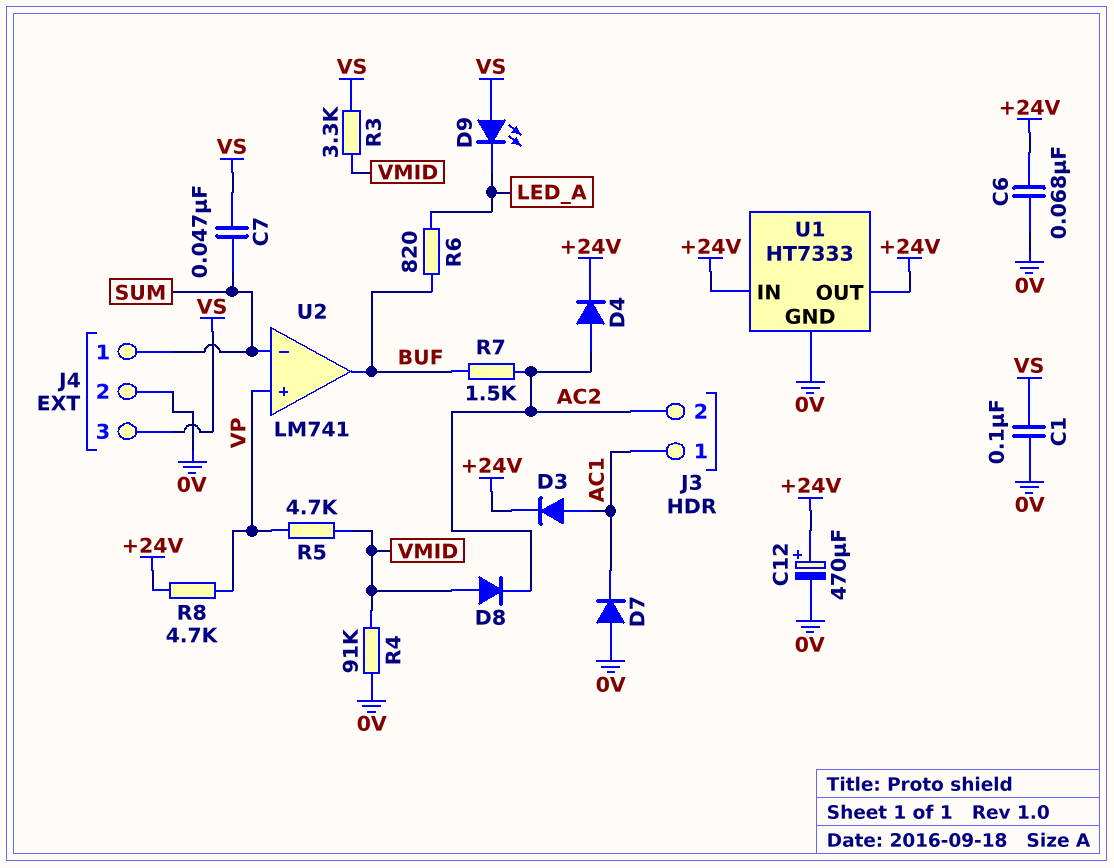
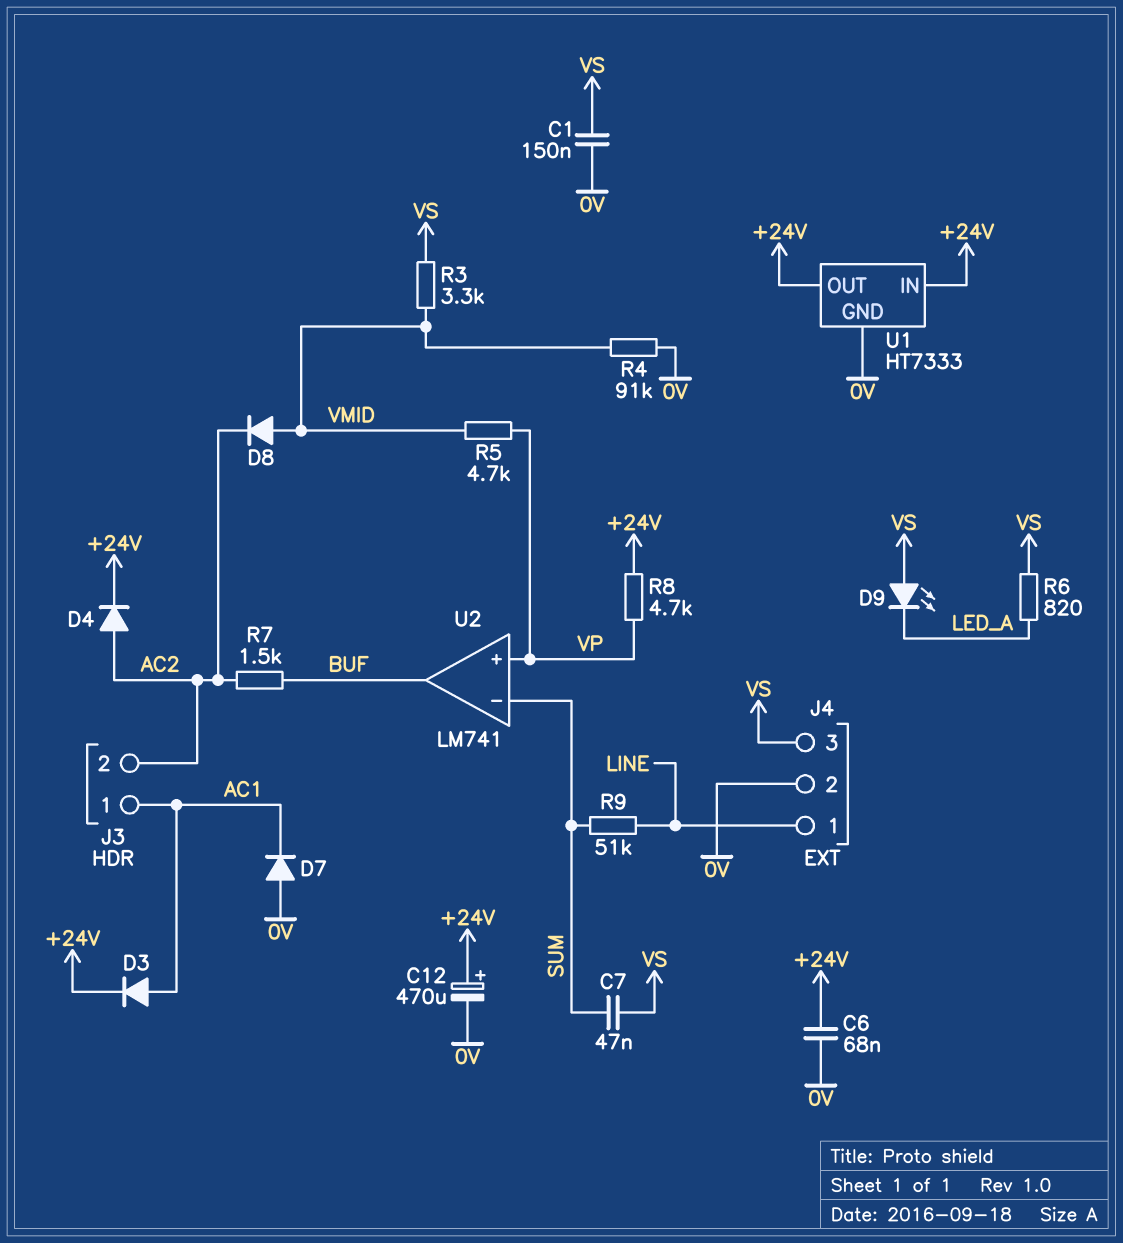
C1: 100nF (0V, VS) -> 150nF (0V, VS)
J4 pin 1: SUM -> LINE
R6: 820 (BUF, LED_A) -> 820 (LED_A, VS)
R9: none -> 51k (LINE, SUM)

